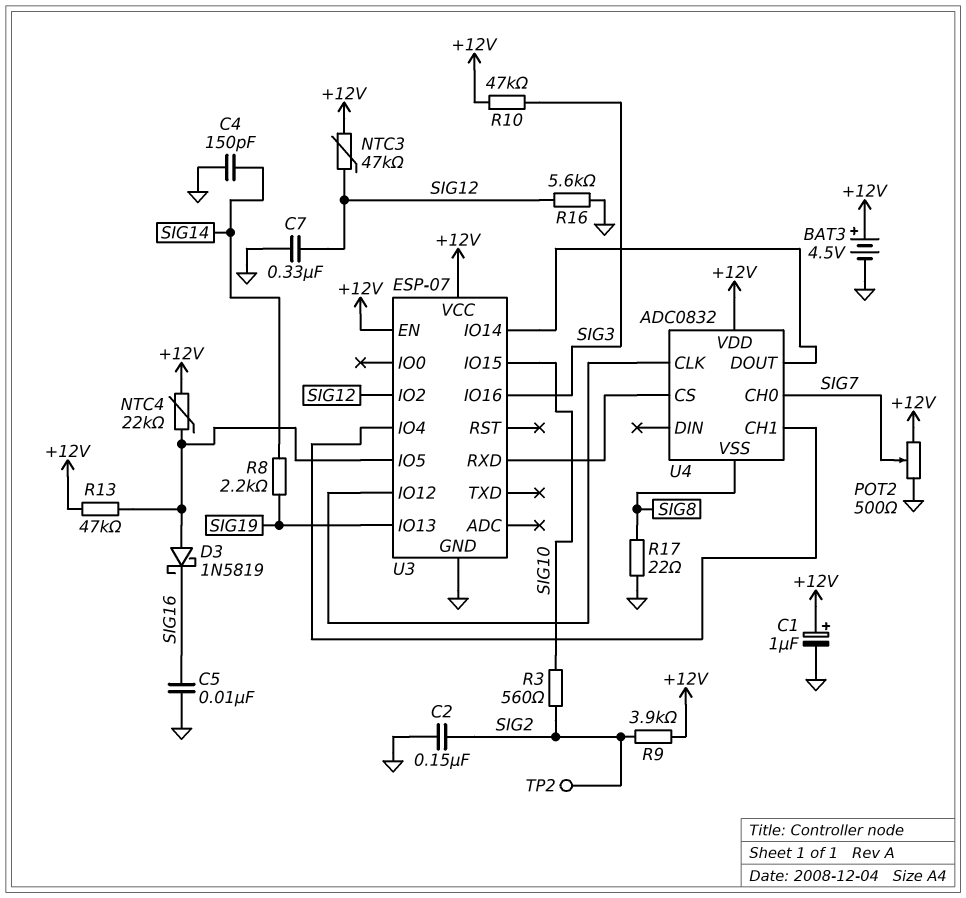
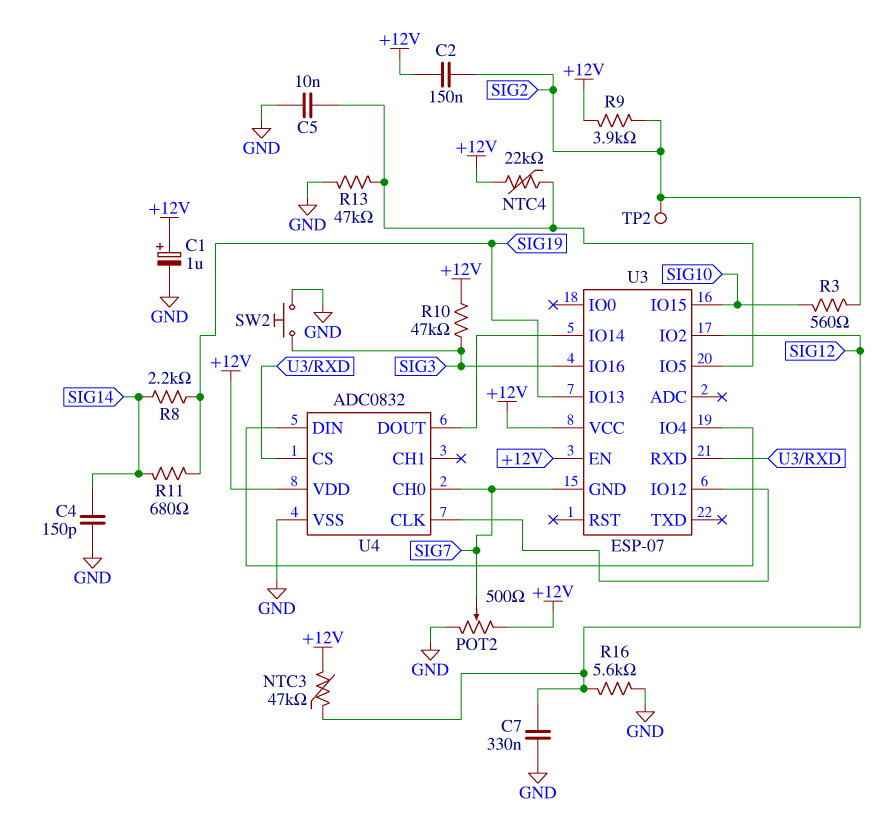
BAT3: 4.5V (plus +12V, minus GND) -> none
C2: 150nF (GND, SIG2) -> 150nF (+12V, SIG2)
C5: 10nF (GND, SIG16) -> 10nF (GND, U3/IO5)
D3: schottky 1N5819 (A U3/IO5, K SIG16) -> none
R11: none -> 680 (SIG14, SIG19)
R13: 47k (+12V, U3/IO5) -> 47k (GND, U3/IO5)
R17: 22 (GND, SIG8) -> none
SW2: none -> button (GND, SIG3)
U3 pin GND: GND -> SIG7
U4 pin CH1: U3/IO4 -> none
U4 pin DIN: none -> U3/IO4
U4 pin VSS: SIG8 -> GND

